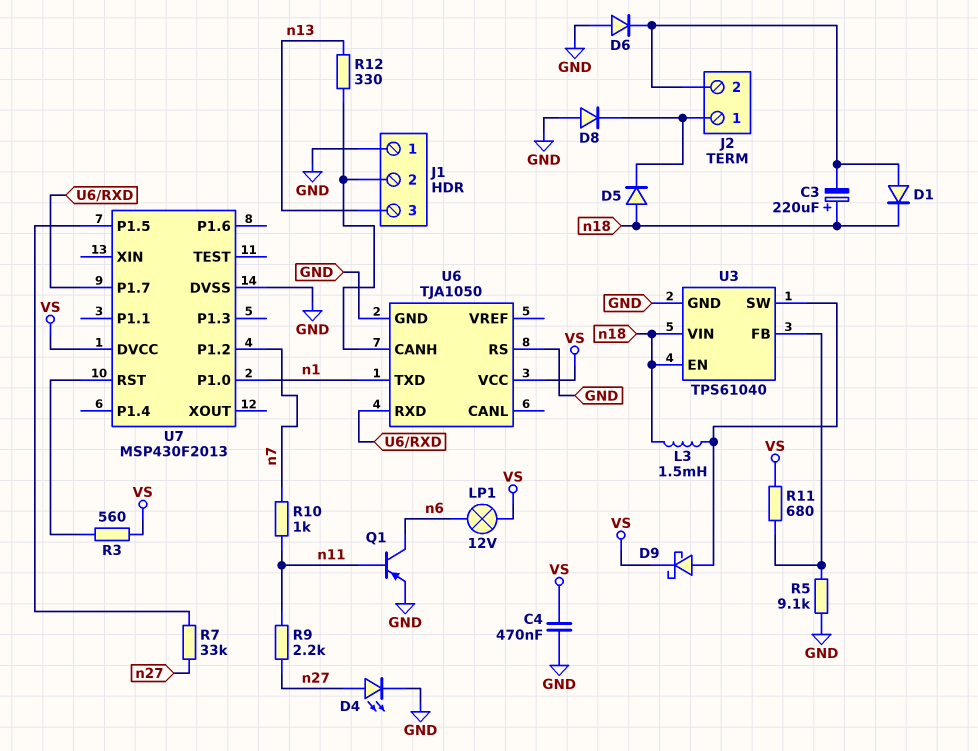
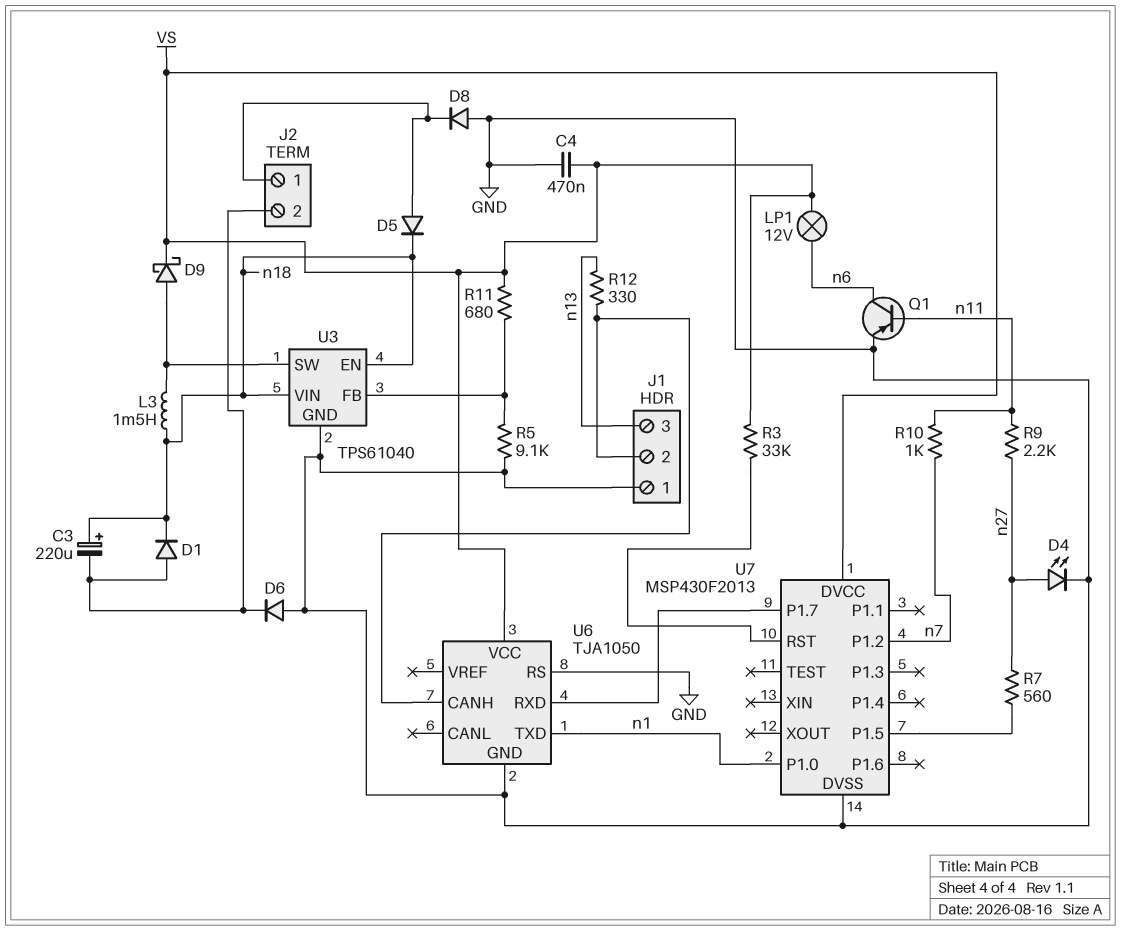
D5: diode (A n18, K J2/1) -> diode (A J2/1, K n18)
R3: 560 (U7/RST, VS) -> 33k (U7/RST, VS)
R7: 33k (U7/P1.5, n27) -> 560 (U7/P1.5, n27)

